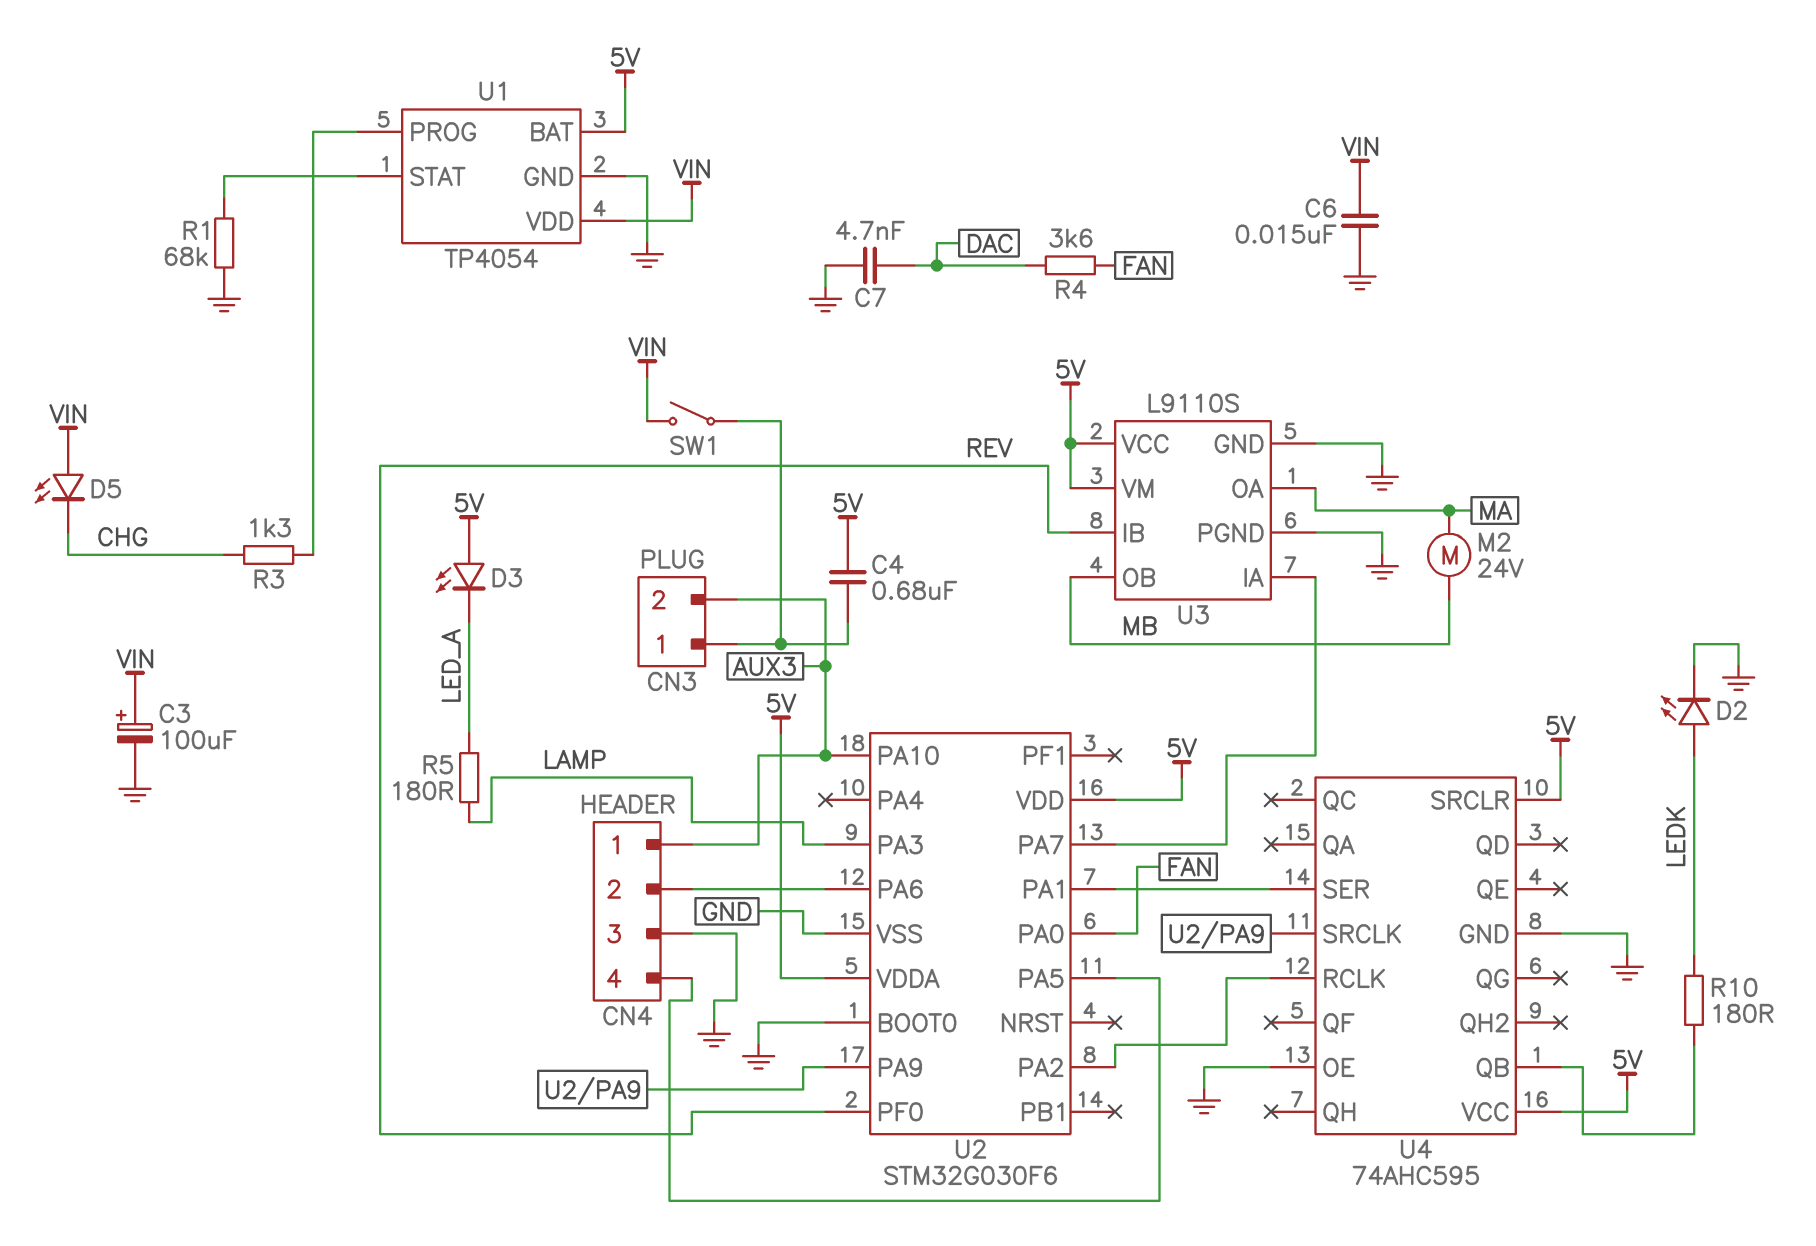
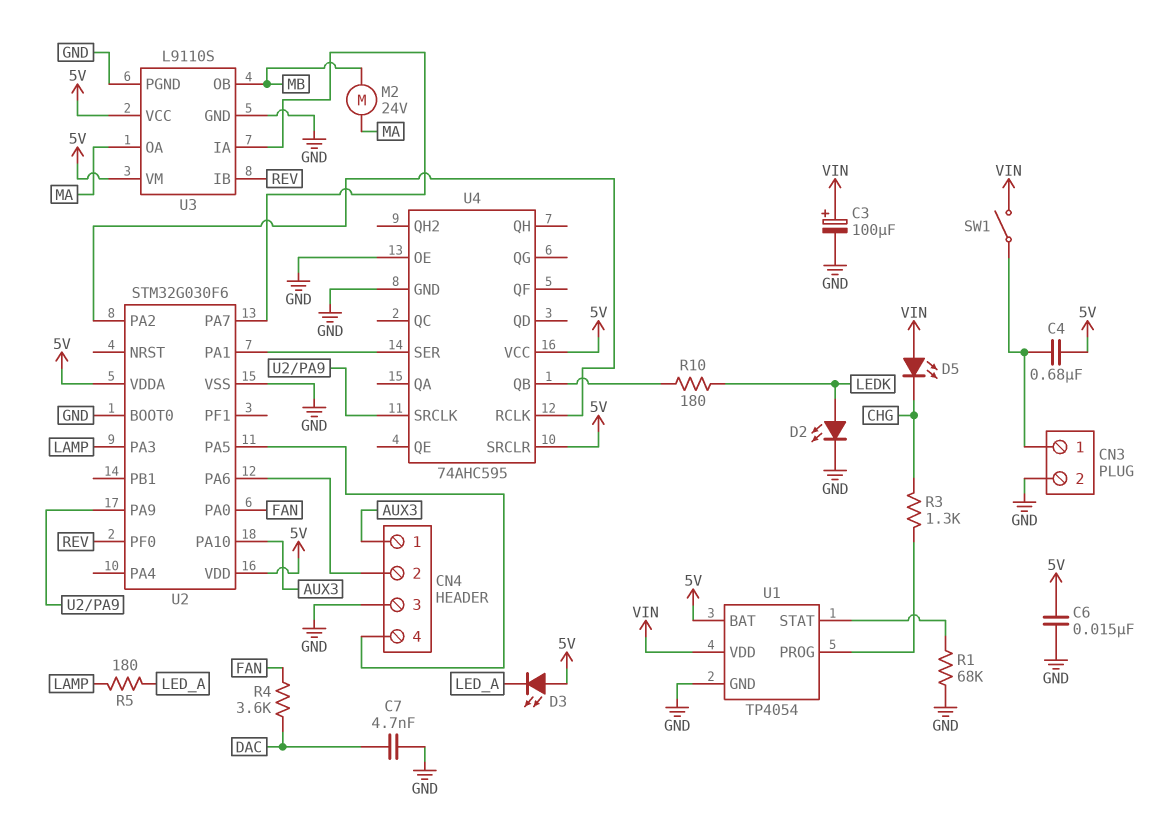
C6: 15nF (GND, VIN) -> 15nF (5V, GND)
CN3 pin 2: AUX3 -> GND

